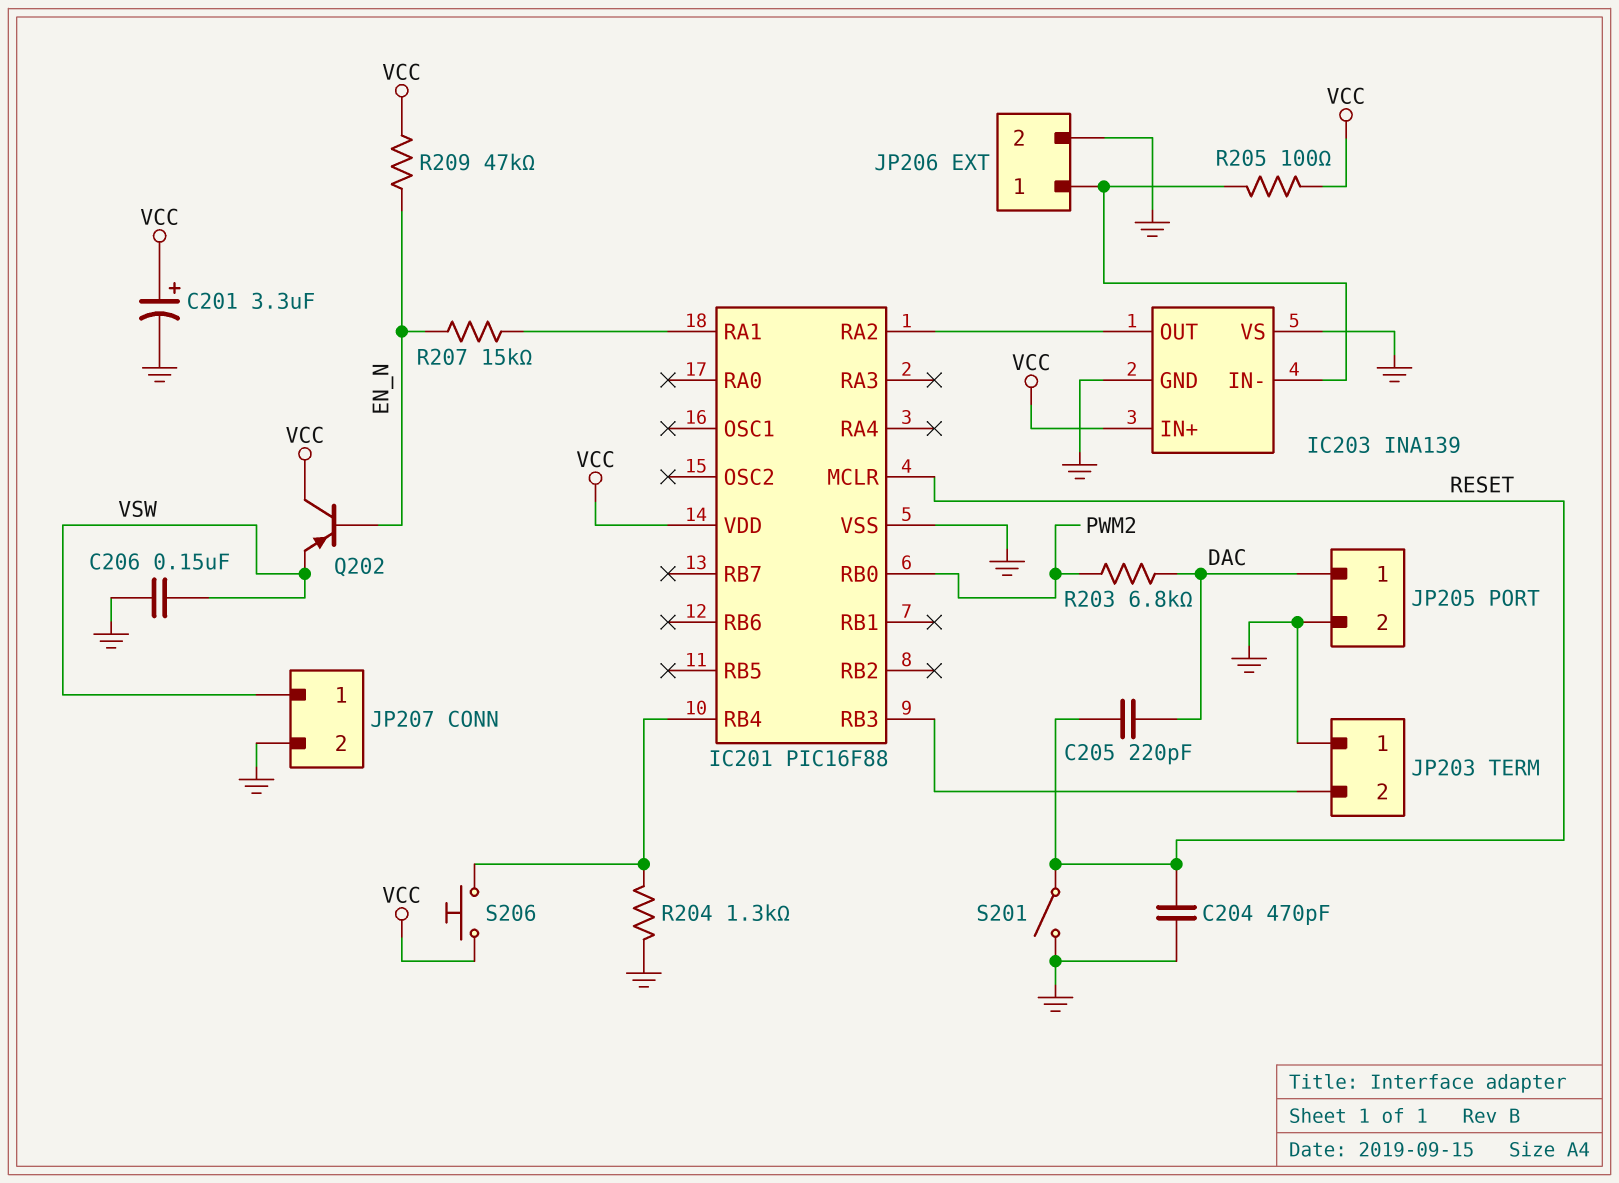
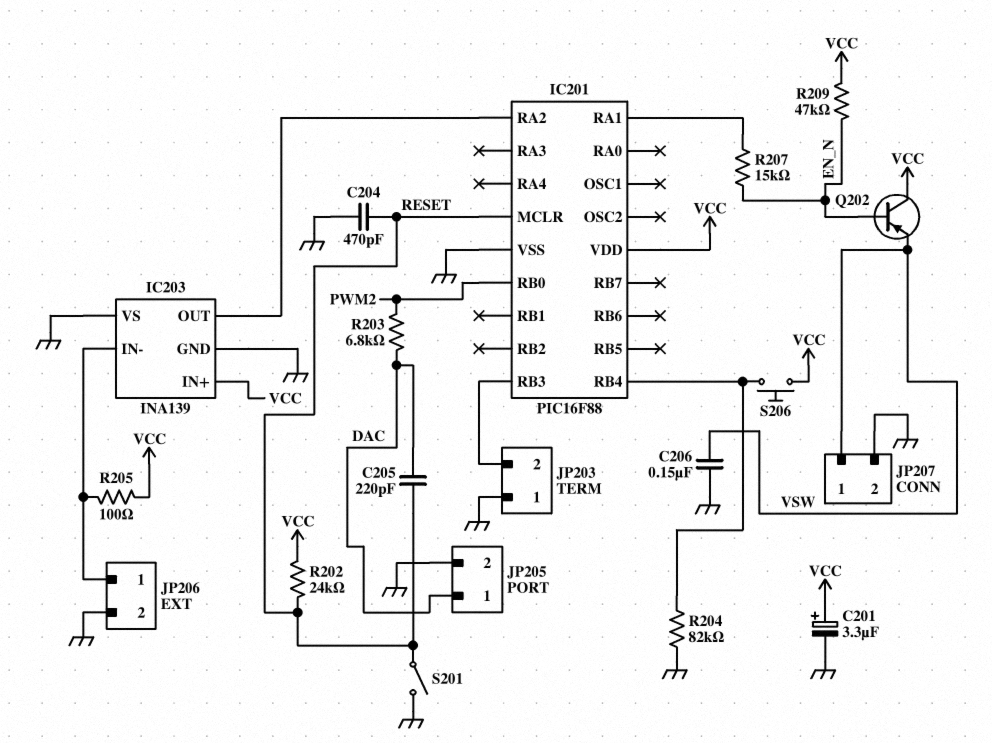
R202: none -> 24k (RESET, VCC)
R204: 1.3k (GND, IC201/RB4) -> 82k (GND, IC201/RB4)

